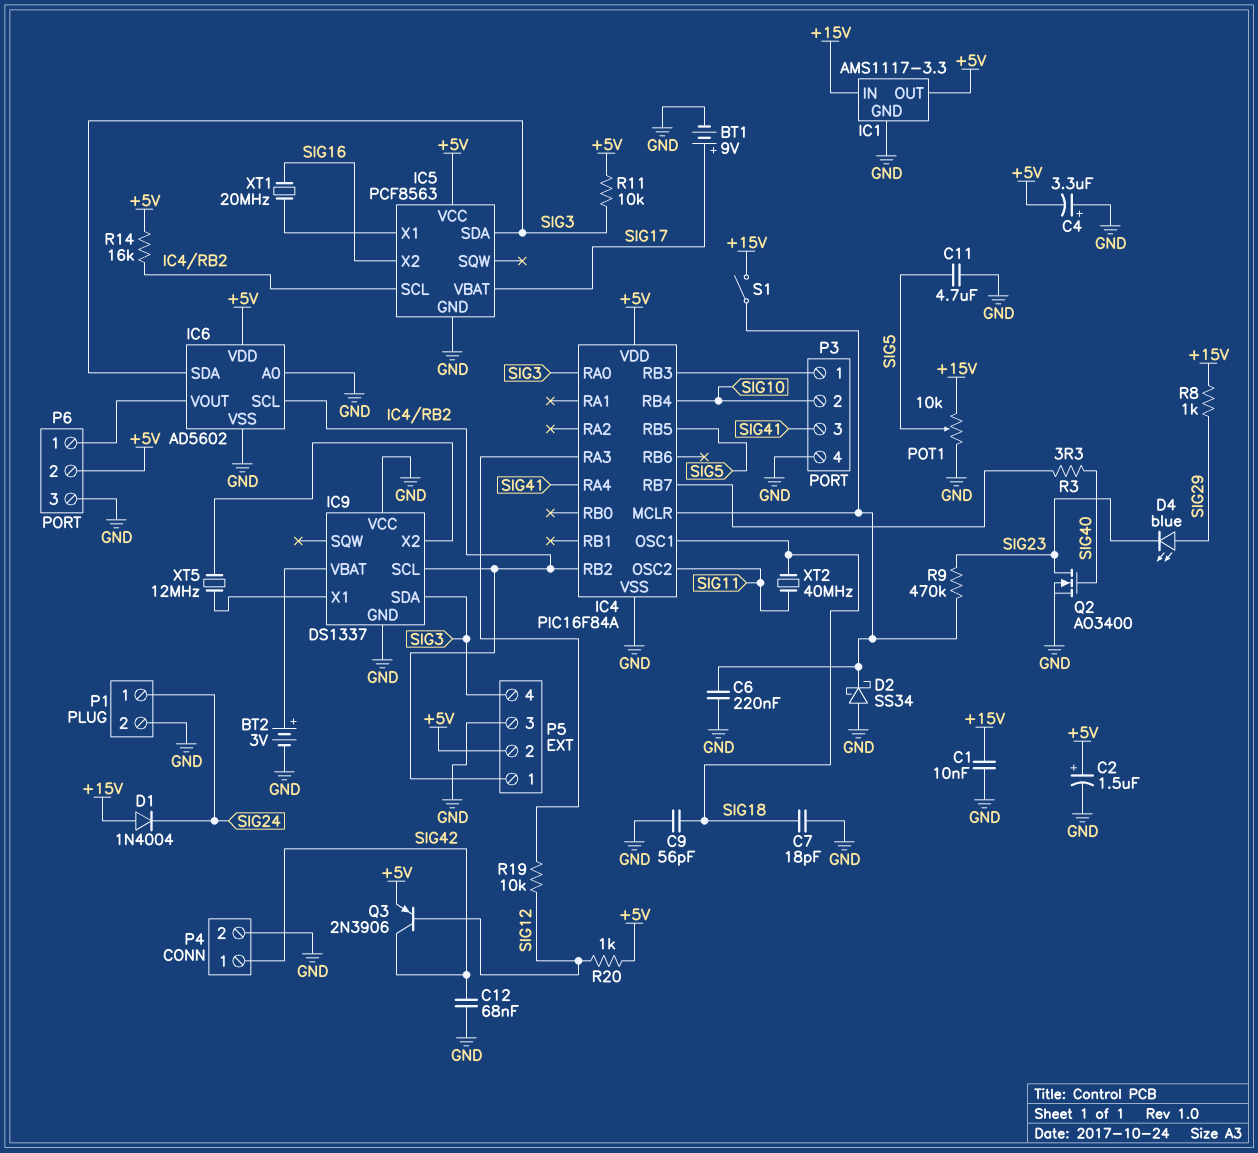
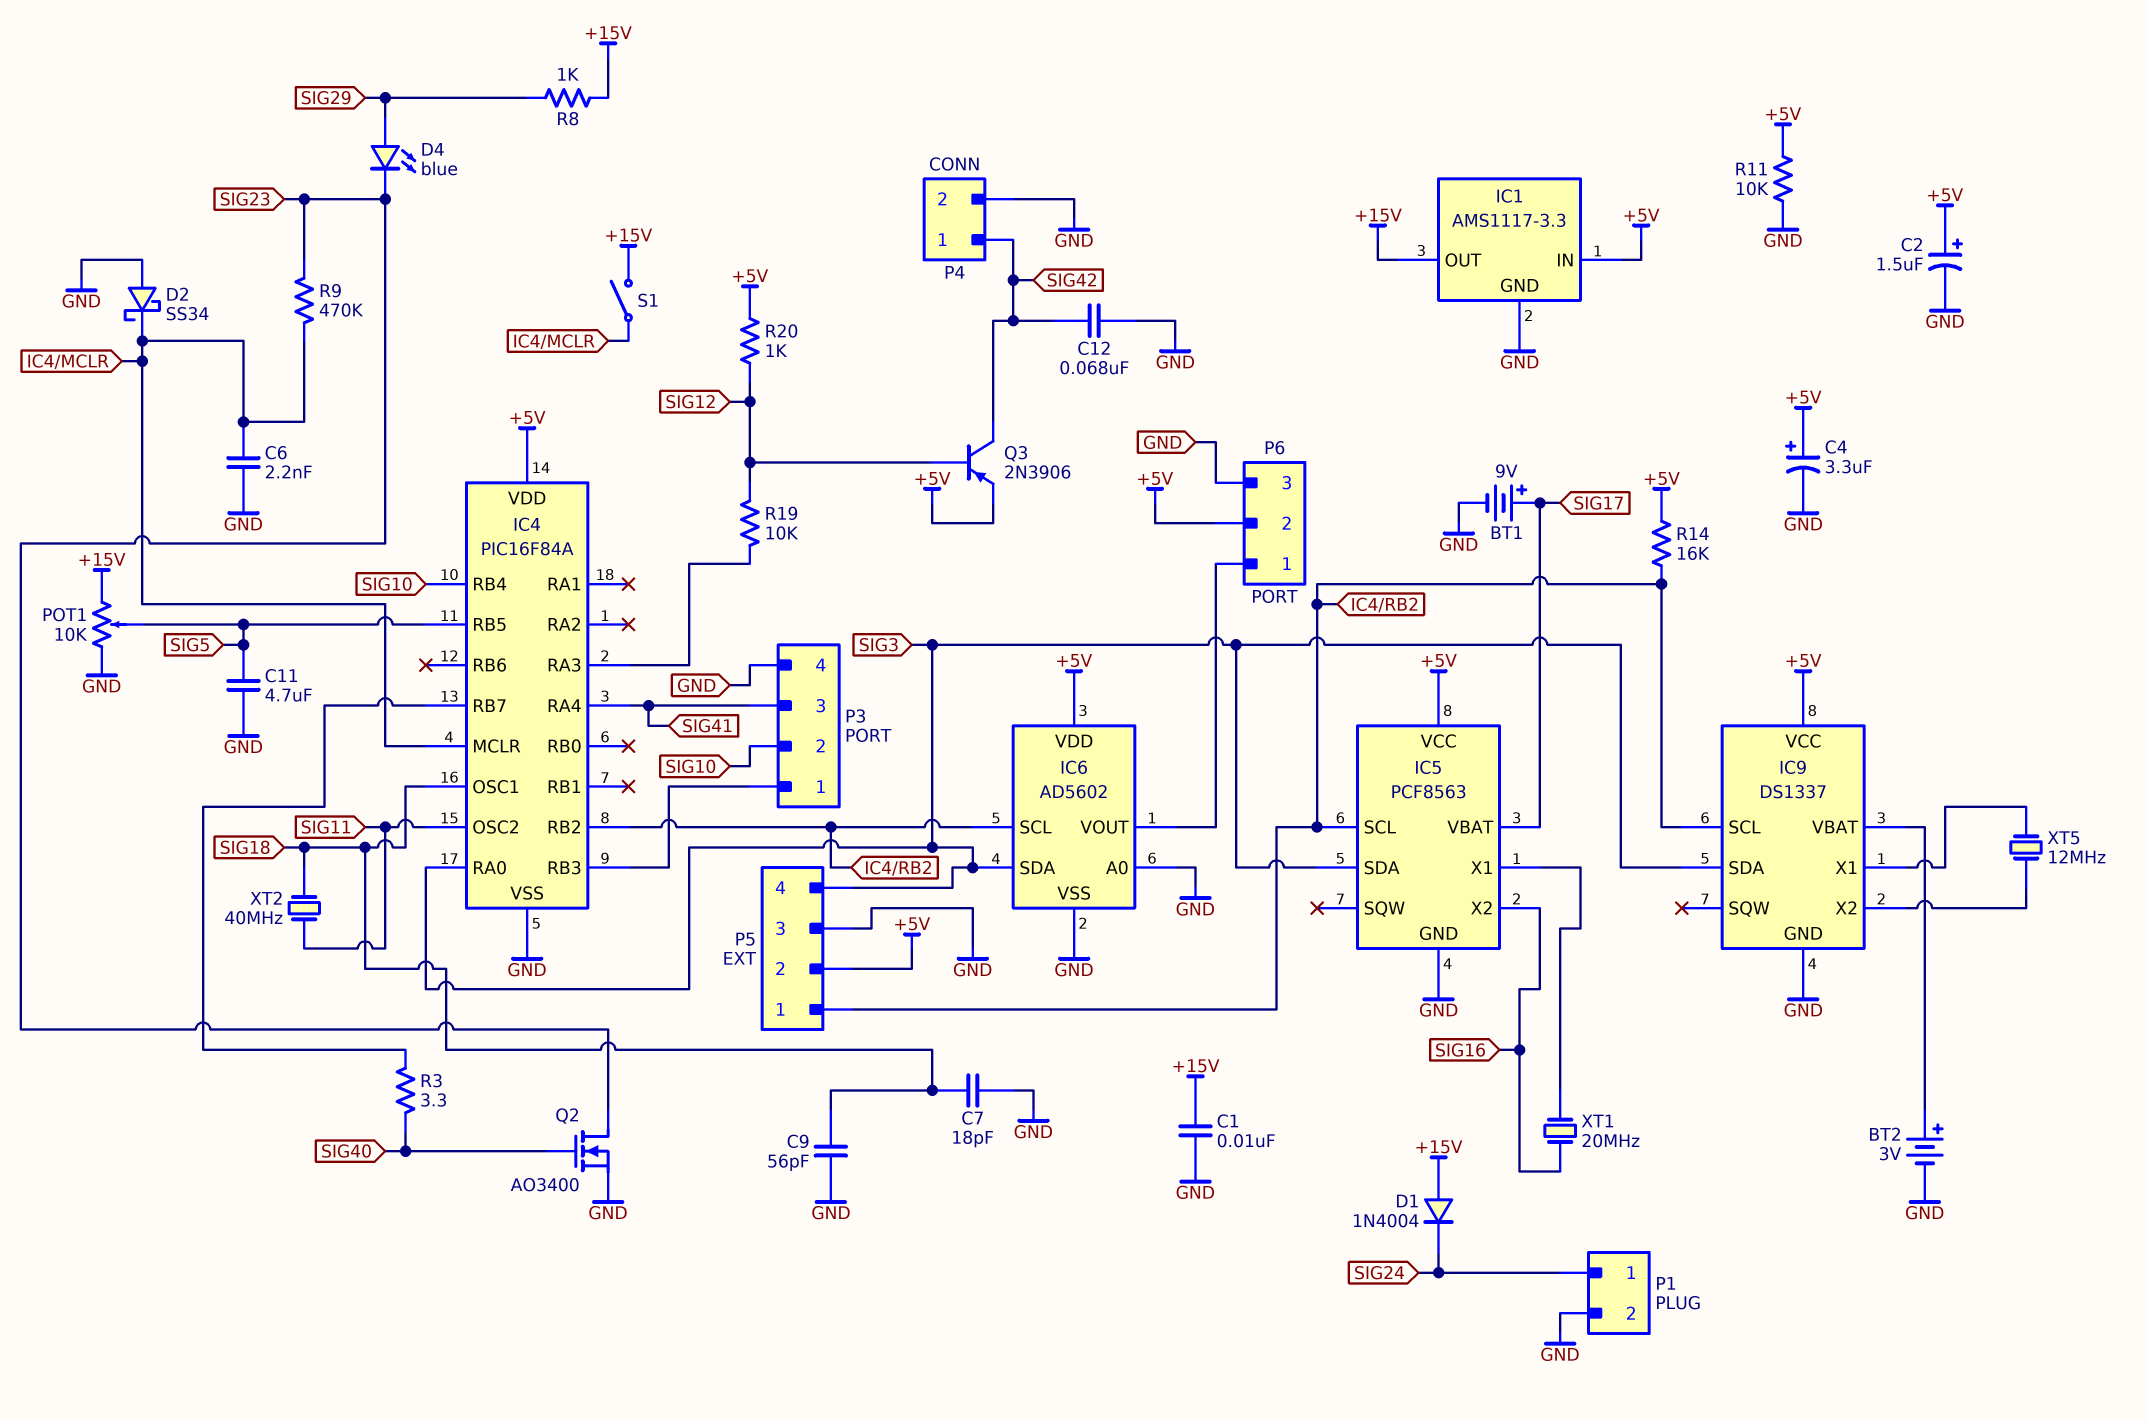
C4: 3.3uF (plus GND, minus +5V) -> 3.3uF (plus +5V, minus GND)
C6: 220nF (GND, IC4/MCLR) -> 2.2nF (GND, IC4/MCLR)
IC1 pin IN: +15V -> +5V
IC1 pin OUT: +5V -> +15V
IC9 pin VCC: GND -> +5V
R11: 10k (+5V, SIG3) -> 10k (+5V, GND)

